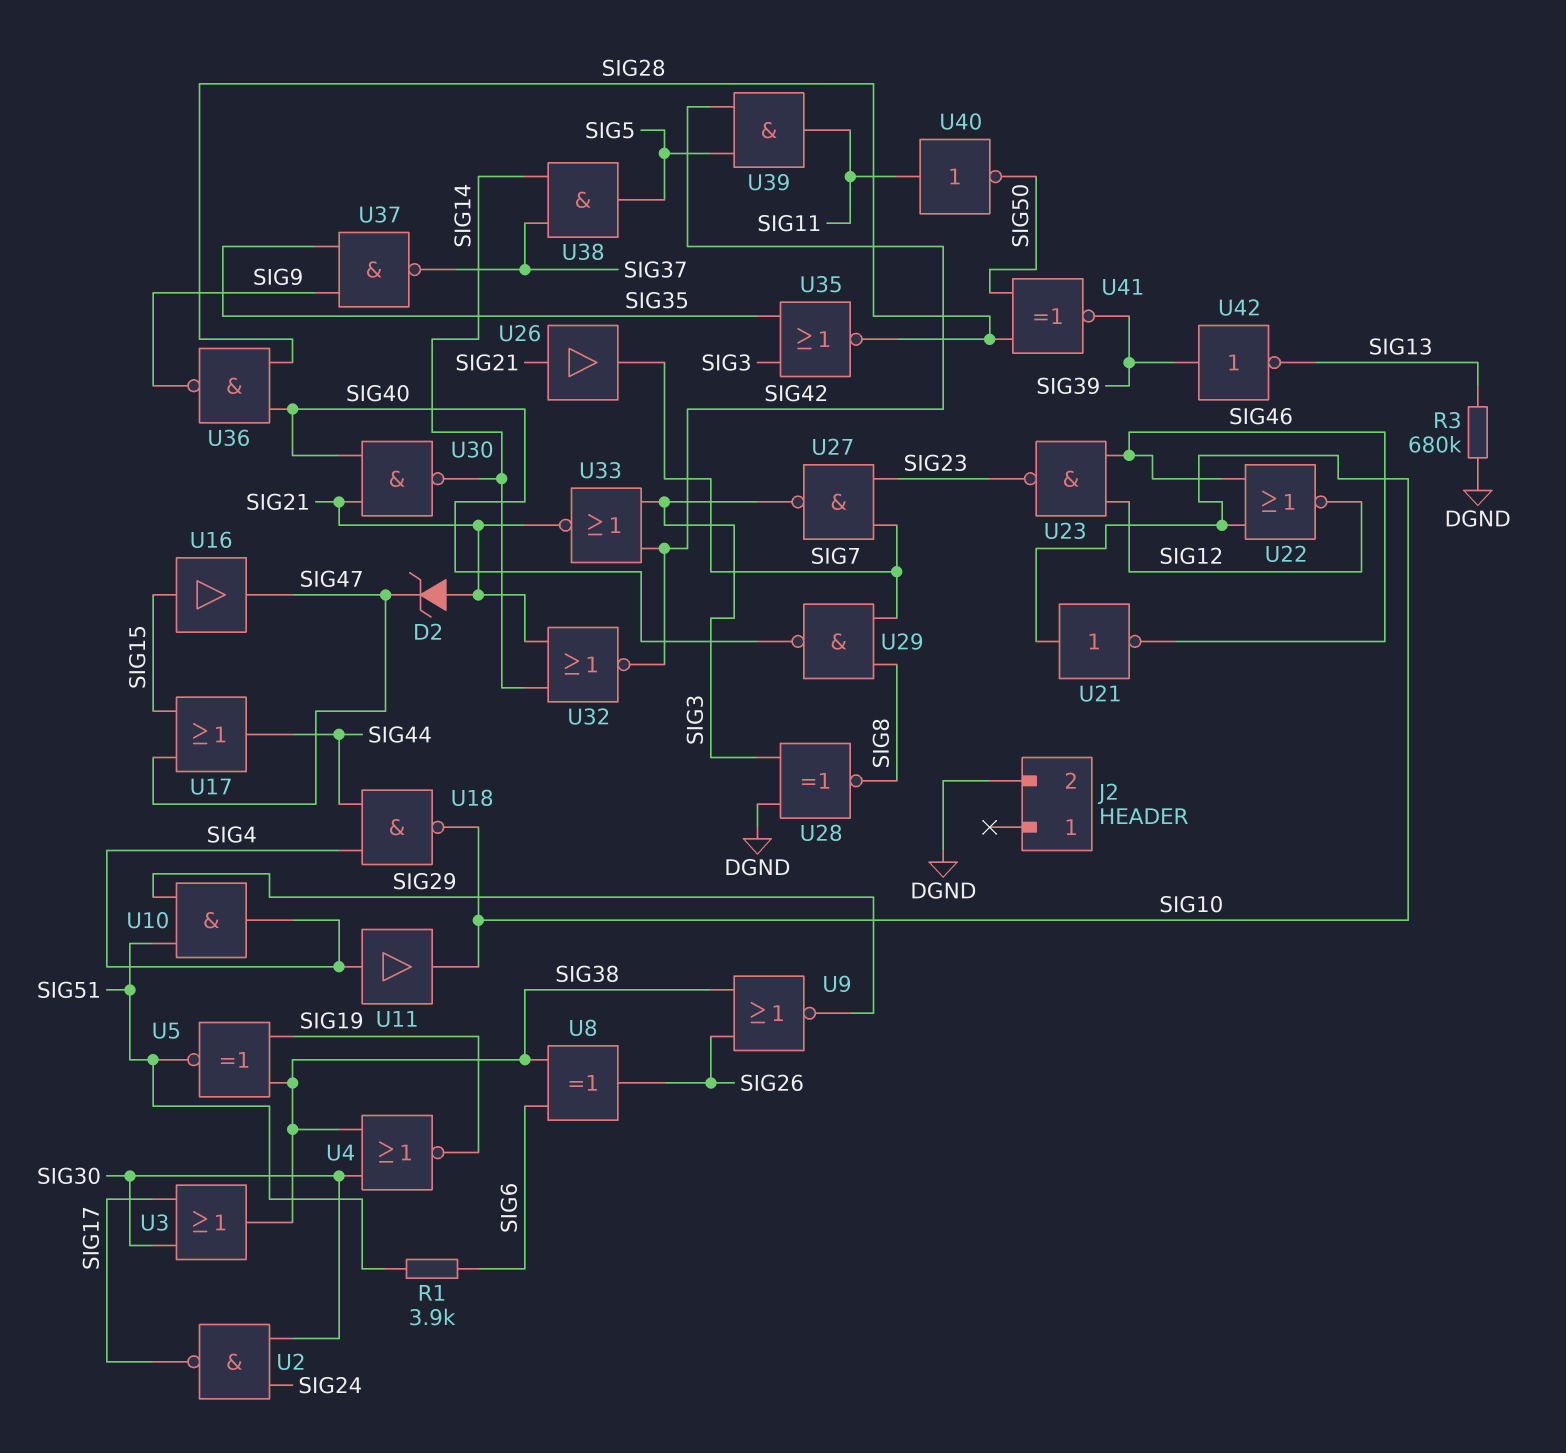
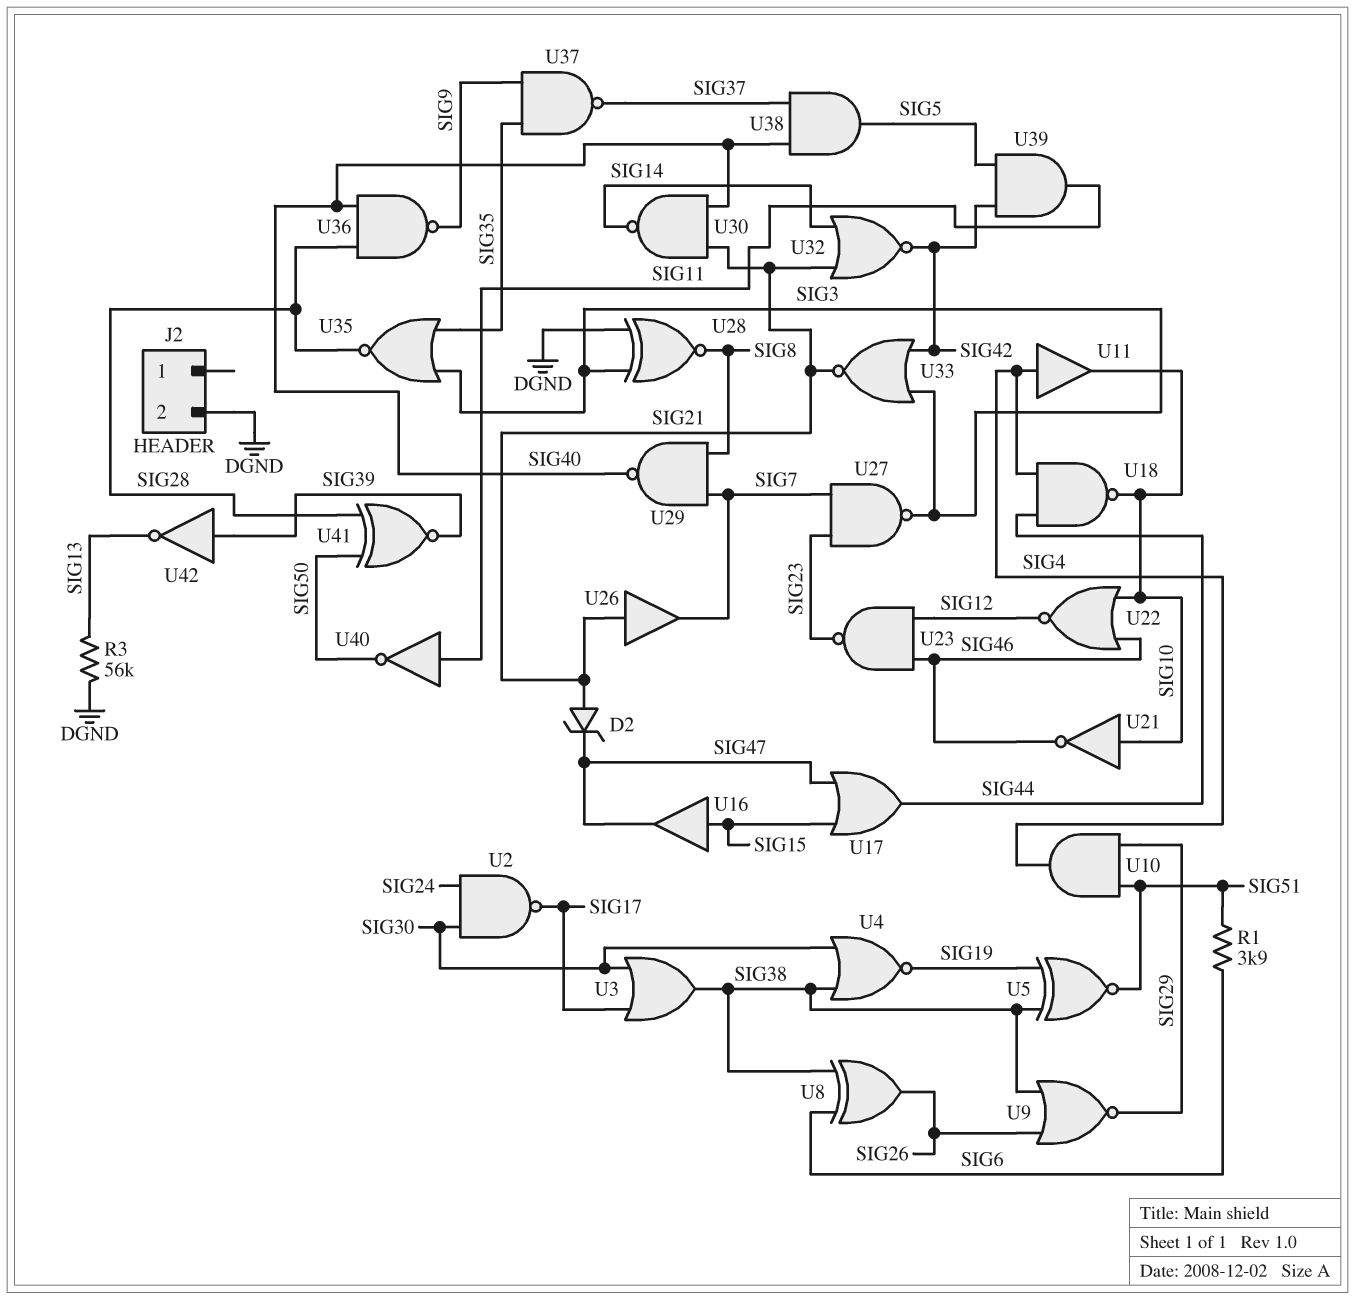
R3: 680k (DGND, SIG13) -> 56k (DGND, SIG13)
U38: AND (in SIG14, in SIG37, out SIG5) -> AND (in SIG37, in SIG40, out SIG5)

